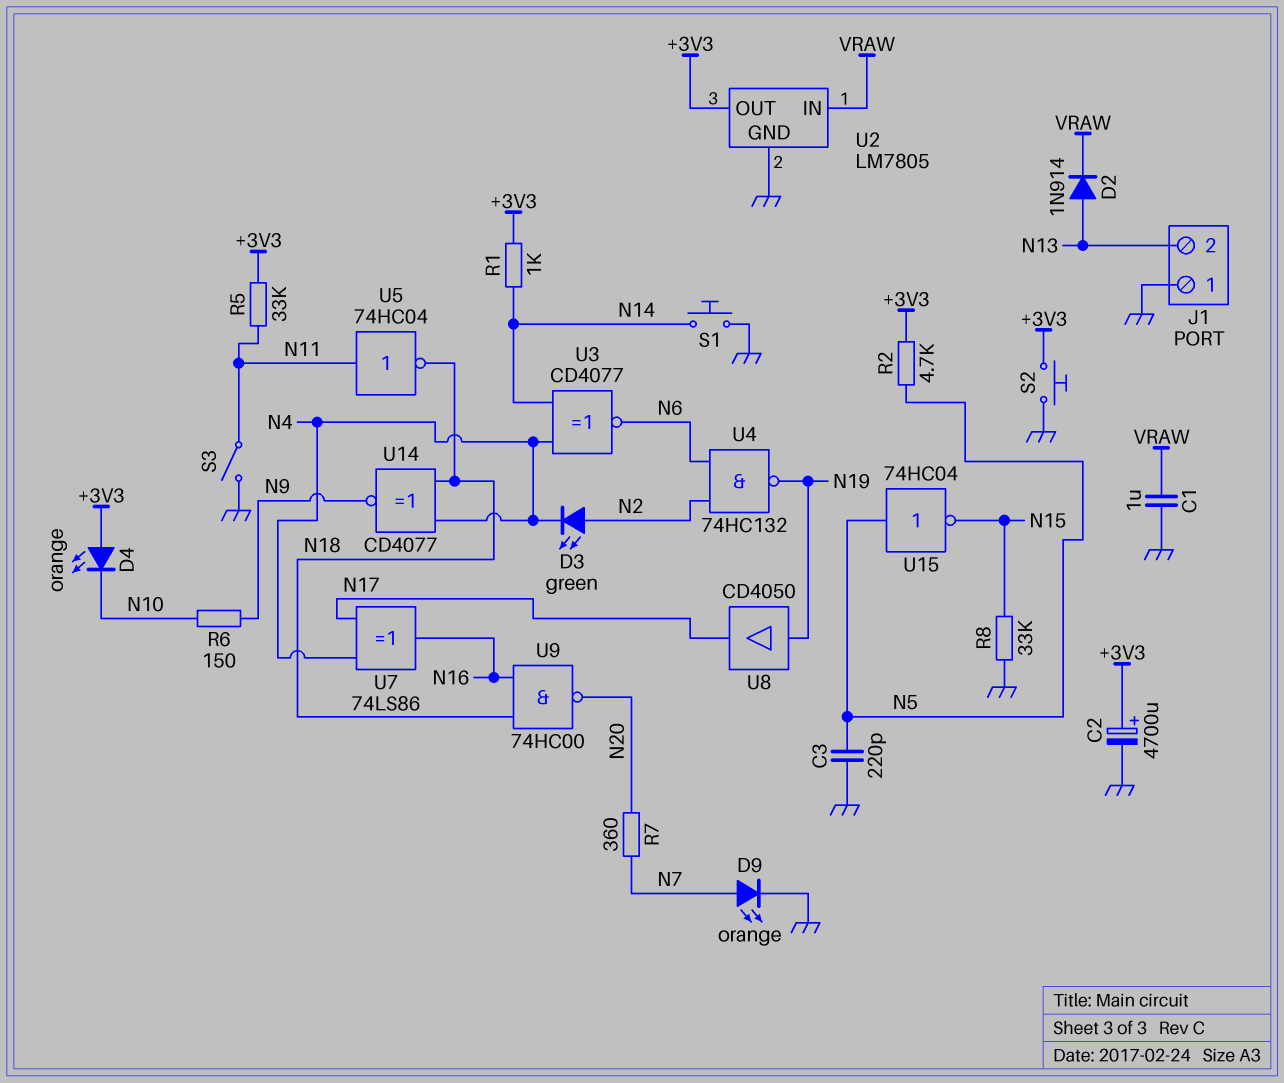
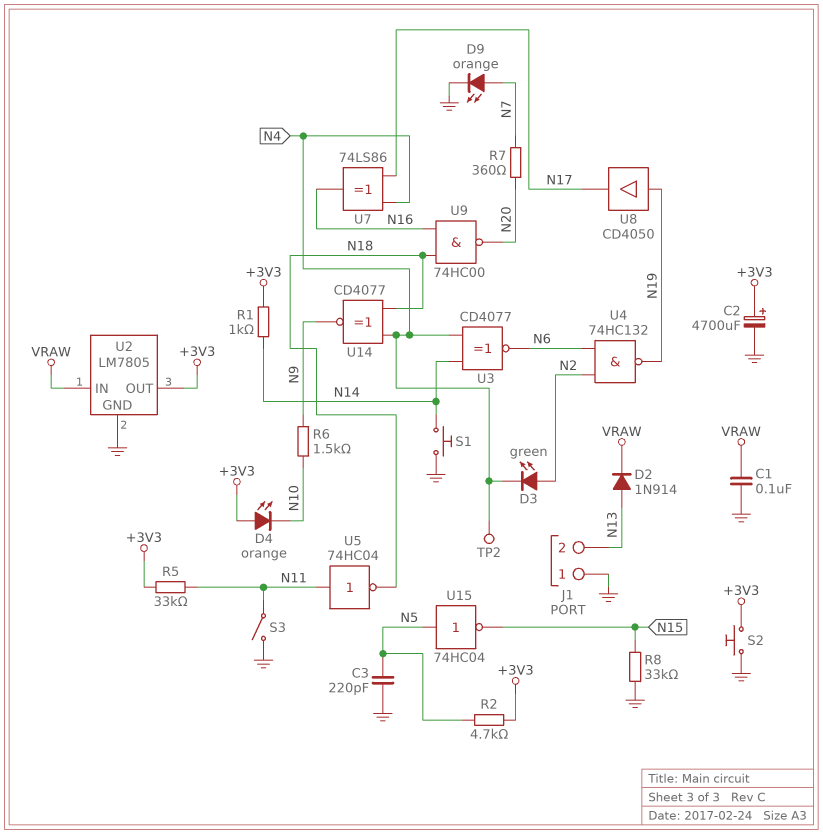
C1: 1uF (GND, VRAW) -> 100nF (GND, VRAW)
R6: 150 (N9, N10) -> 1.5k (N9, N10)
TP2: none -> test point (N4)

